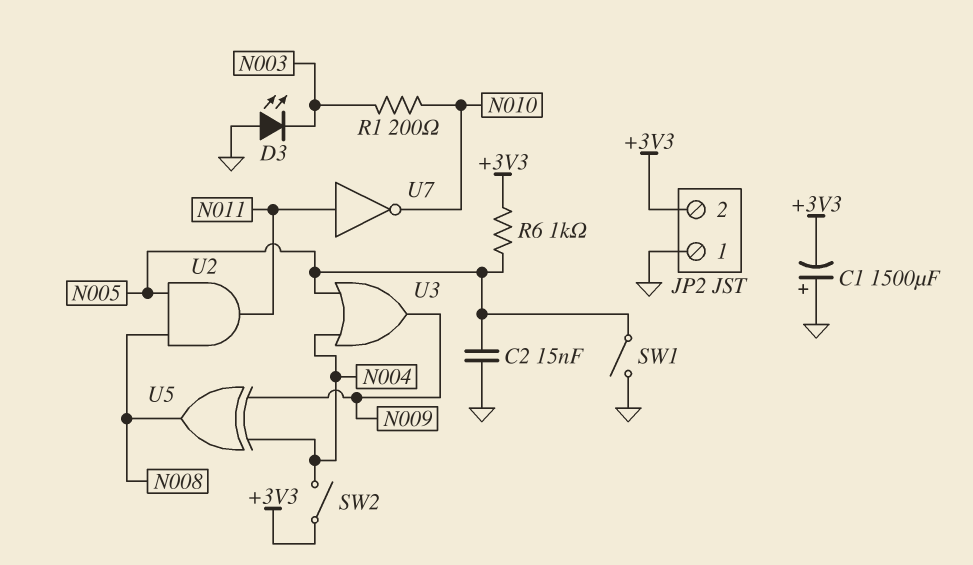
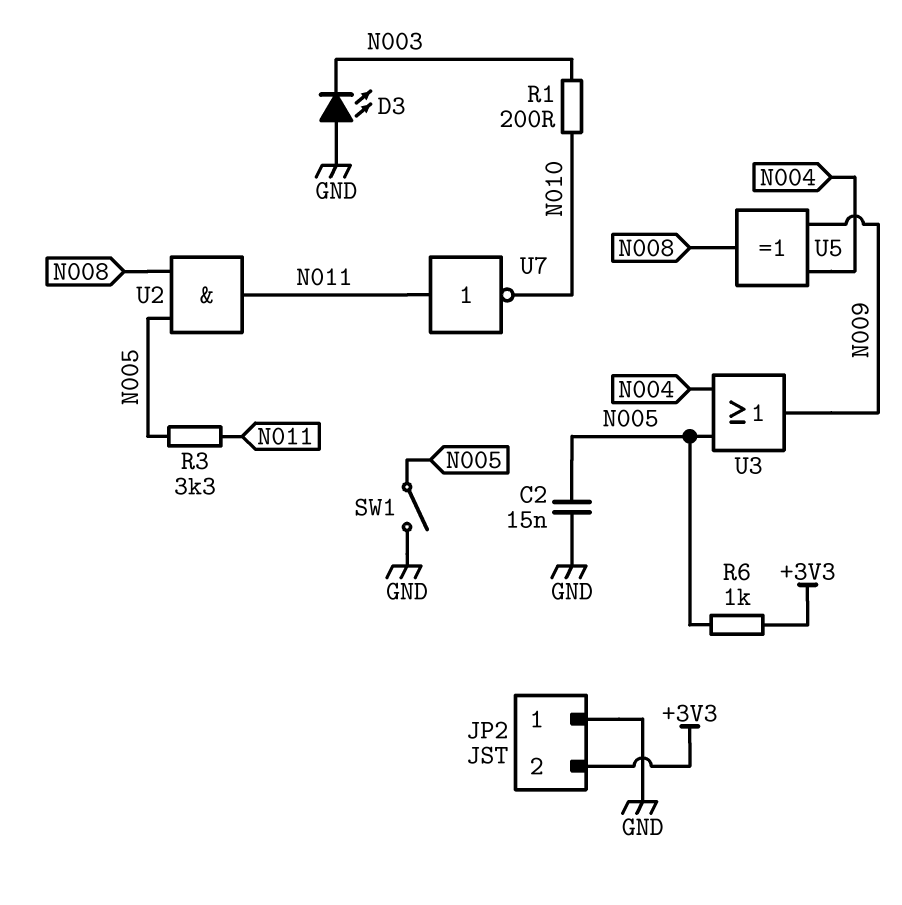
C1: 1500uF (plus GND, minus +3V3) -> none
R3: none -> 3.3k (N005, N011)
SW2: switch (+3V3, N004) -> none

